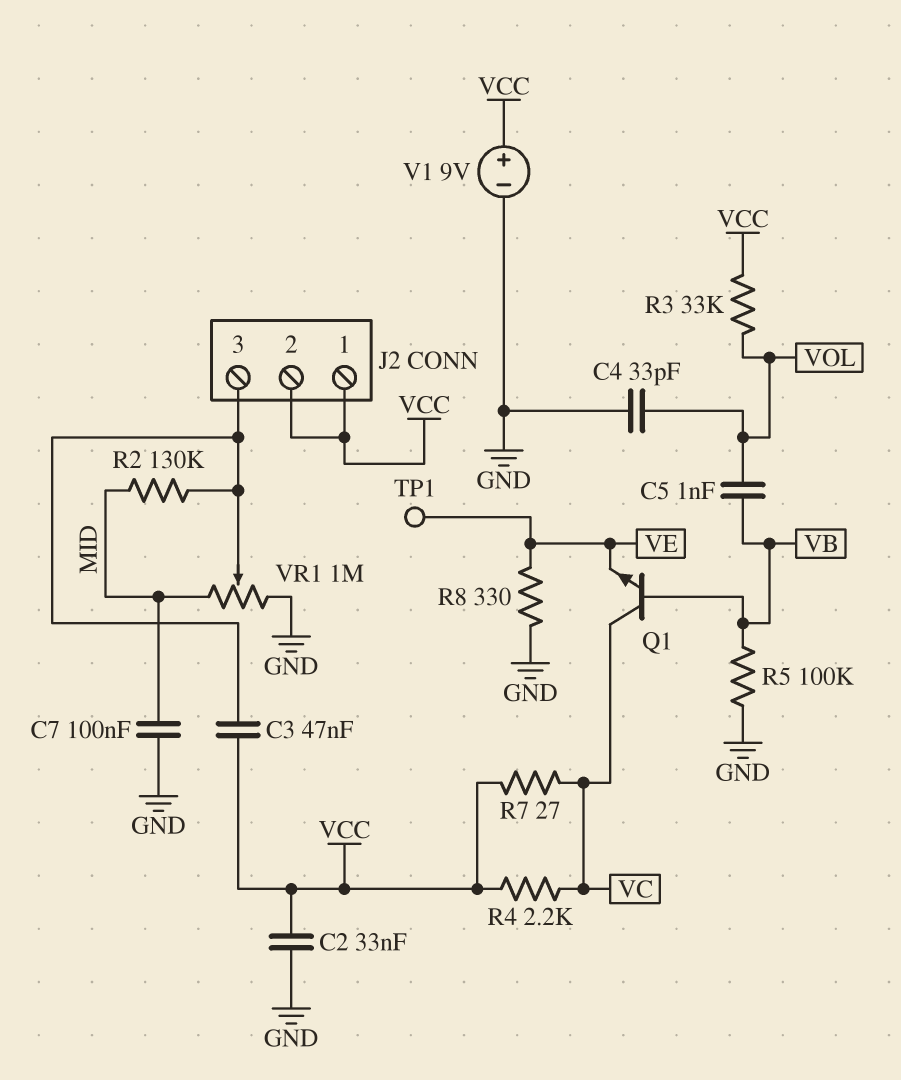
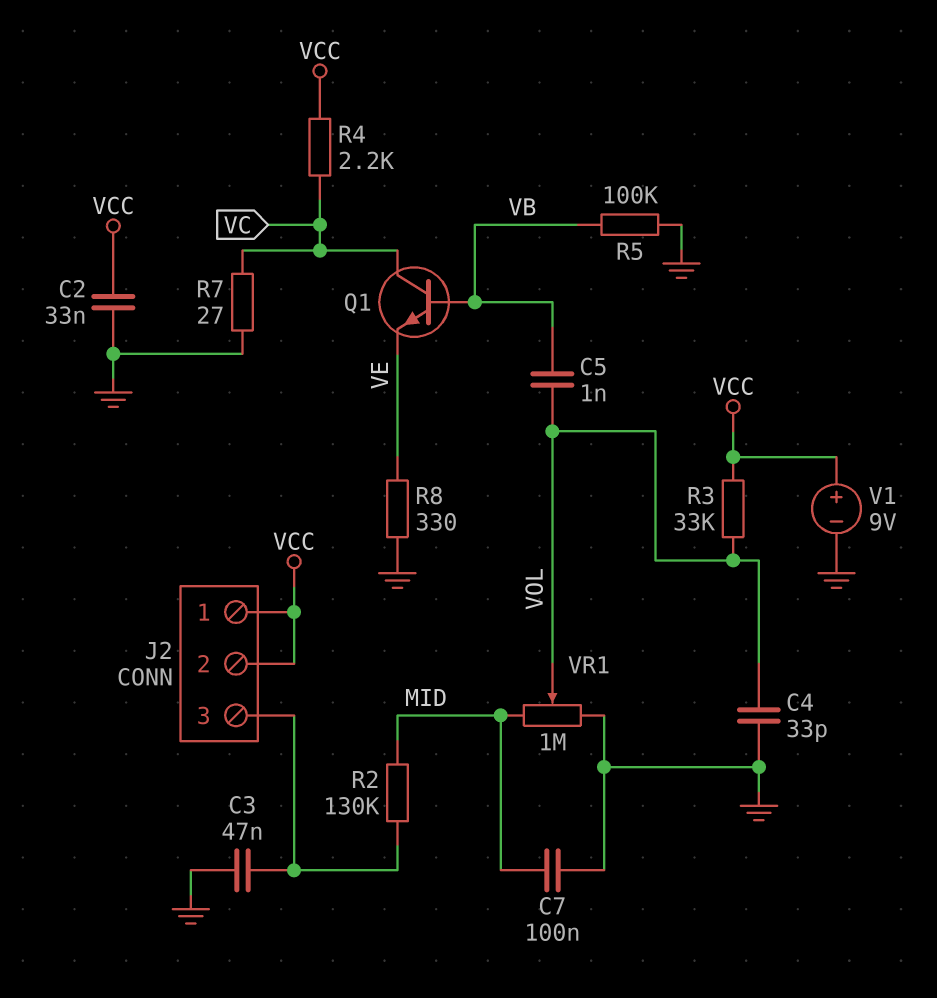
C3: 47nF (J2/3, VCC) -> 47nF (GND, J2/3)
R7: 27 (VC, VCC) -> 27 (GND, VC)
TP1: test point (VE) -> none
VR1: 1M (GND, MID, wiper J2/3) -> 1M (GND, MID, wiper VOL)

